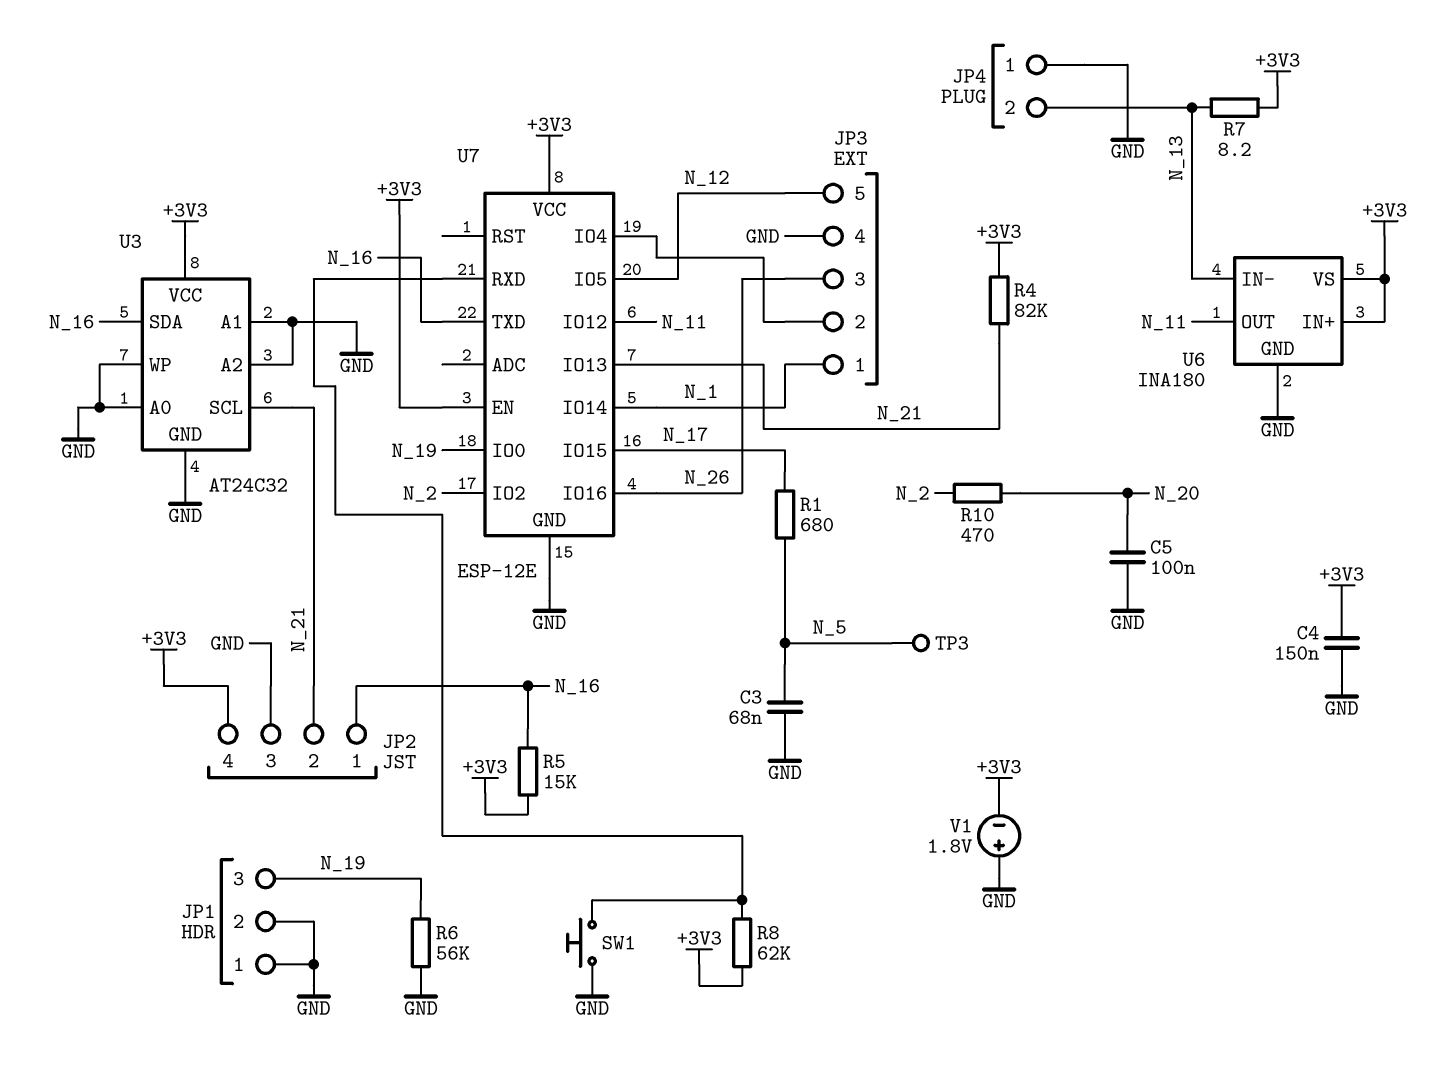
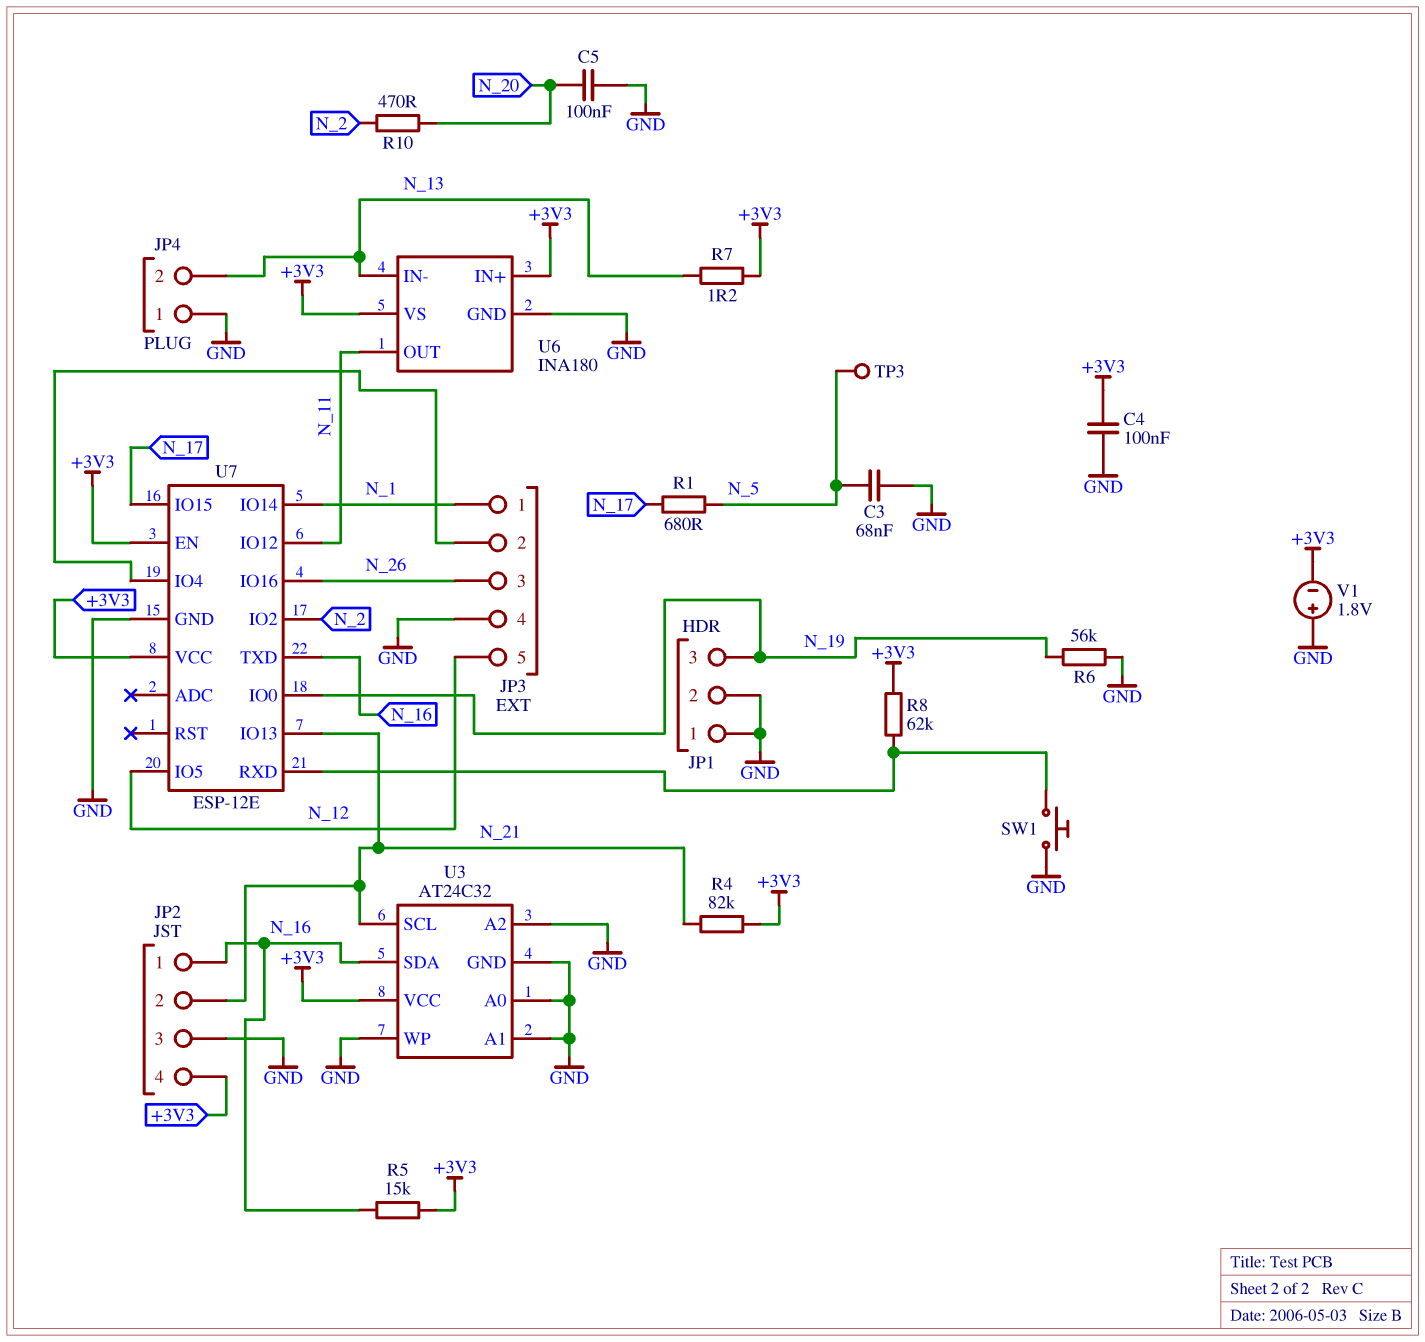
C4: 150nF (+3V3, GND) -> 100nF (+3V3, GND)
R7: 8.2 (+3V3, N_13) -> 1.2 (+3V3, N_13)

